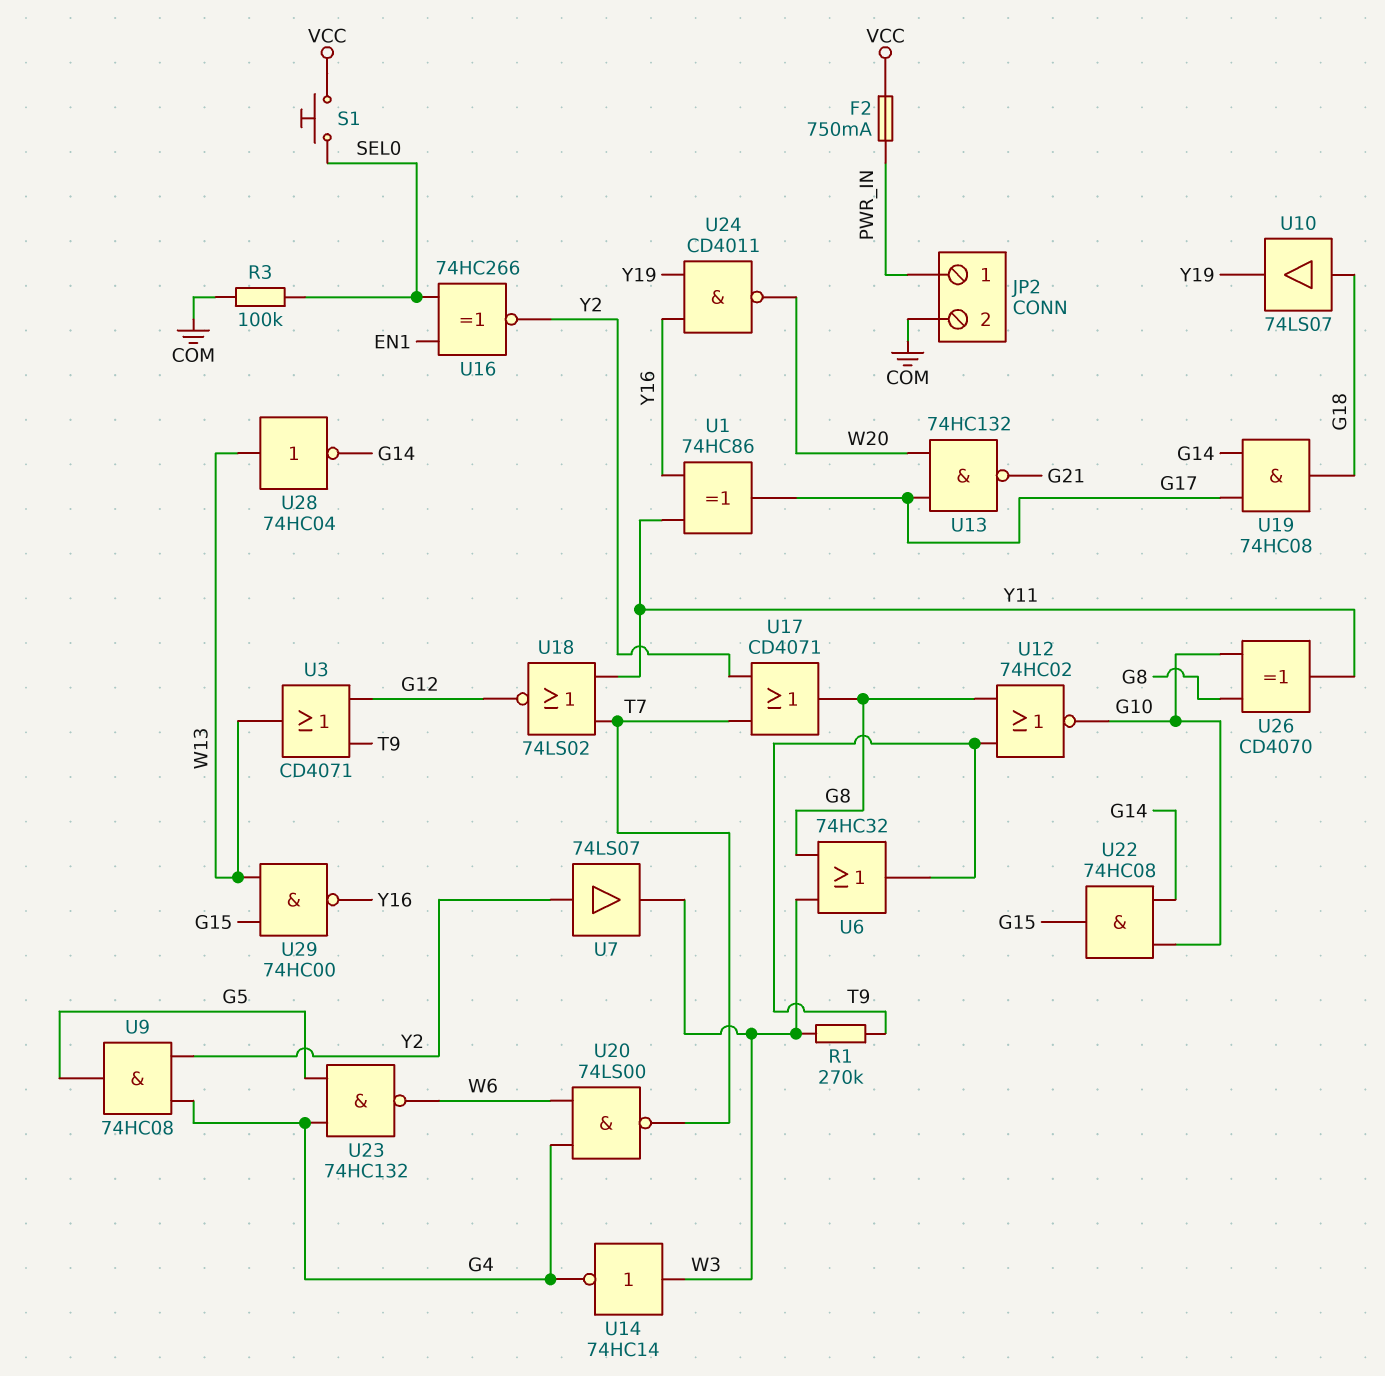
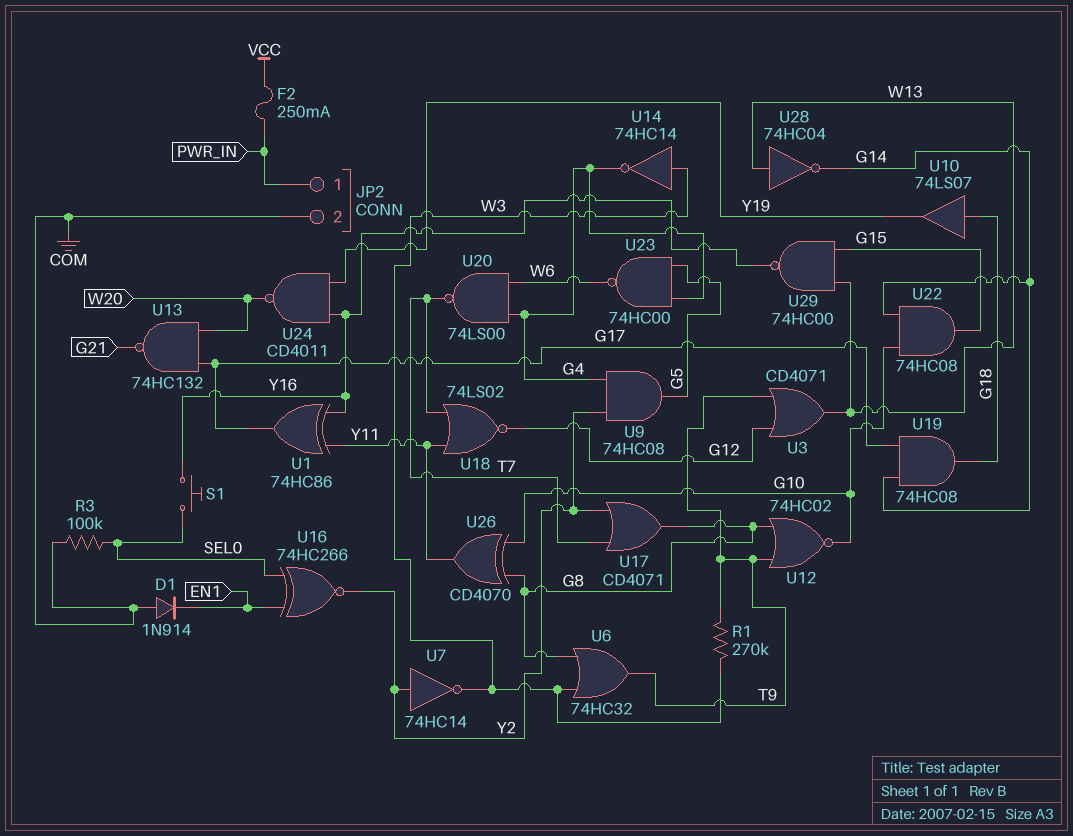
D1: none -> diode 1N914 (A COM, K EN1)
F2: 750mA (PWR_IN, VCC) -> 250mA (PWR_IN, VCC)
S1: button (SEL0, VCC) -> button (SEL0, Y16)
U7: buffer 74LS07 (in Y2, out W3) -> NOT 74HC14 (in Y2, out W3)
U23: NAND 74HC132 (in G4, in G5, out W6) -> NAND 74HC00 (in G4, in G5, out W6)

